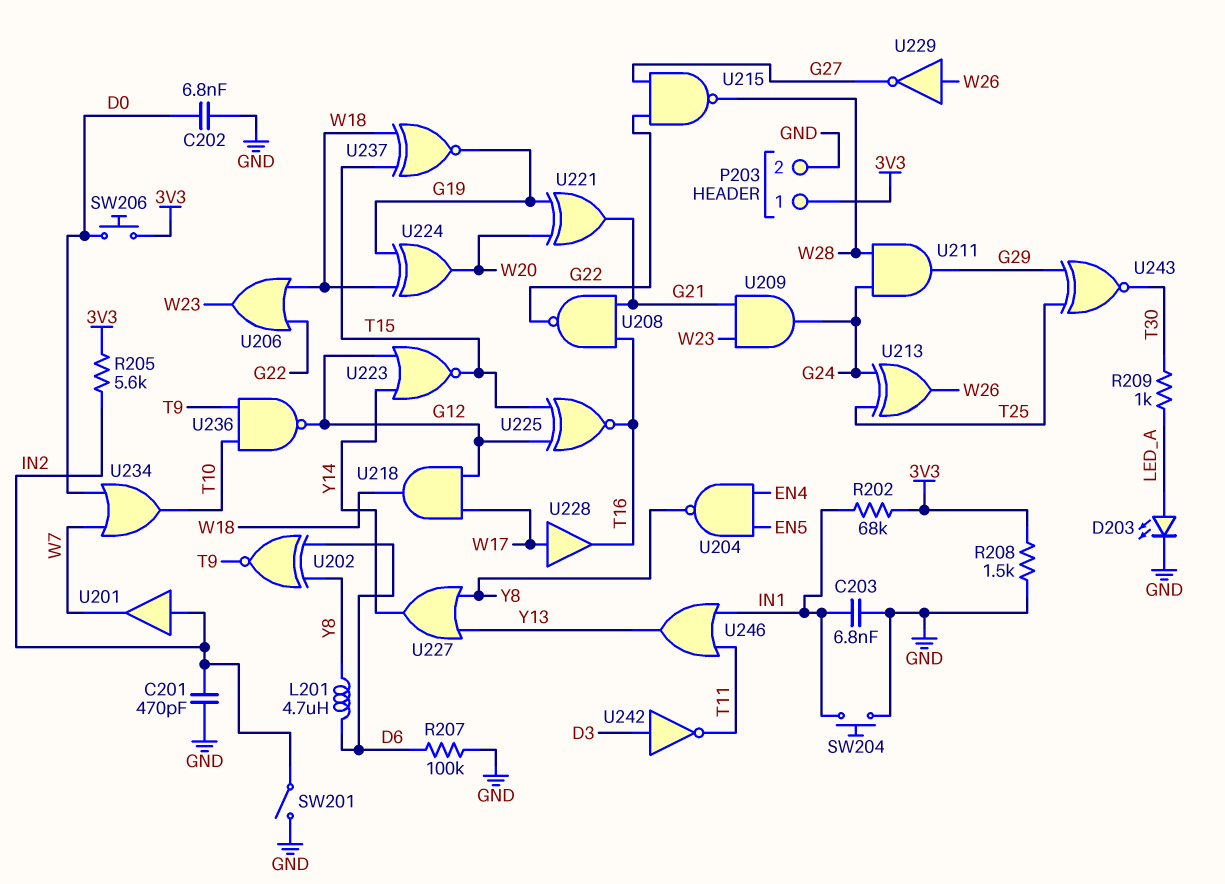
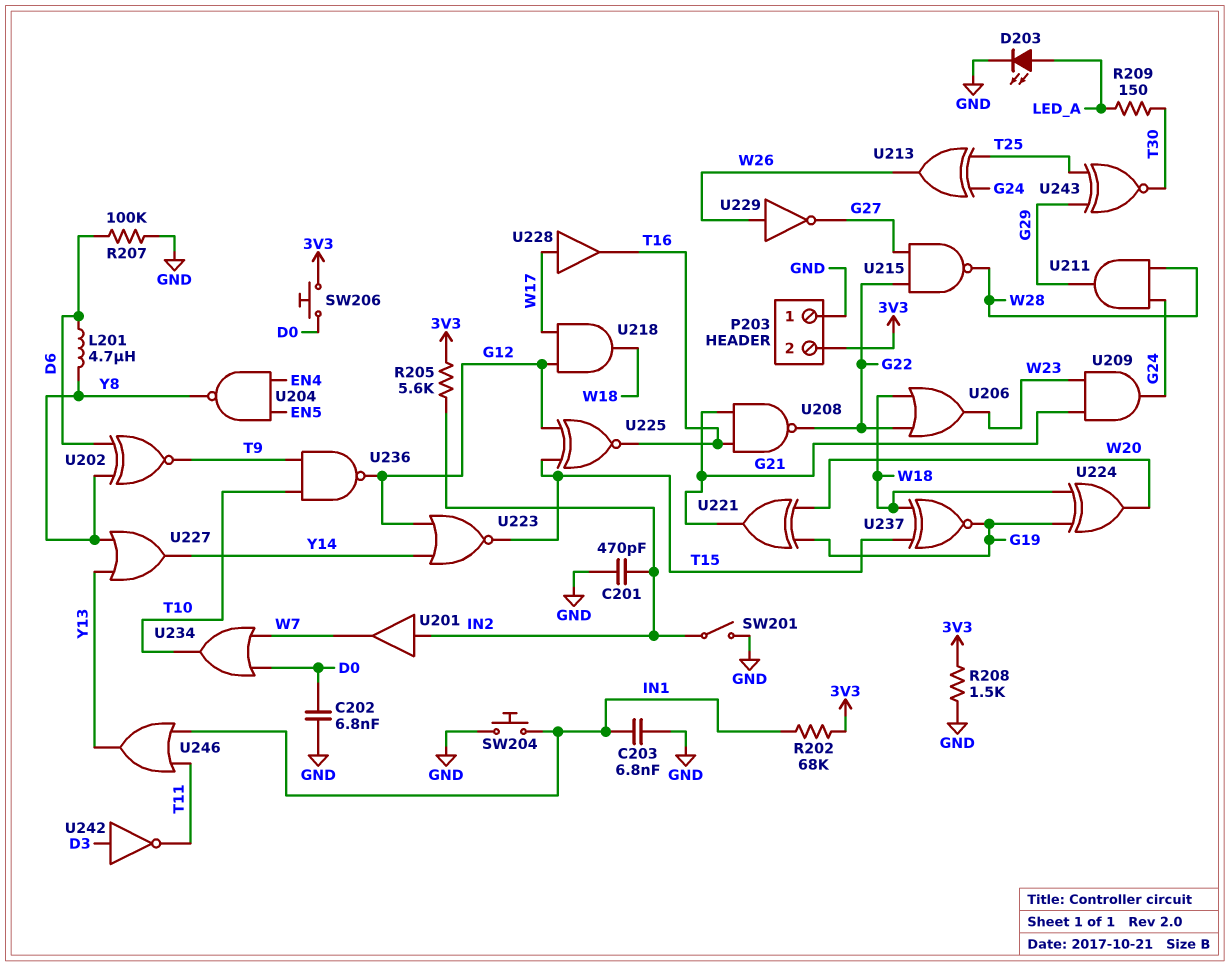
P203 pin 1: 3V3 -> GND
P203 pin 2: GND -> 3V3
R209: 1k (LED_A, T30) -> 150 (LED_A, T30)

